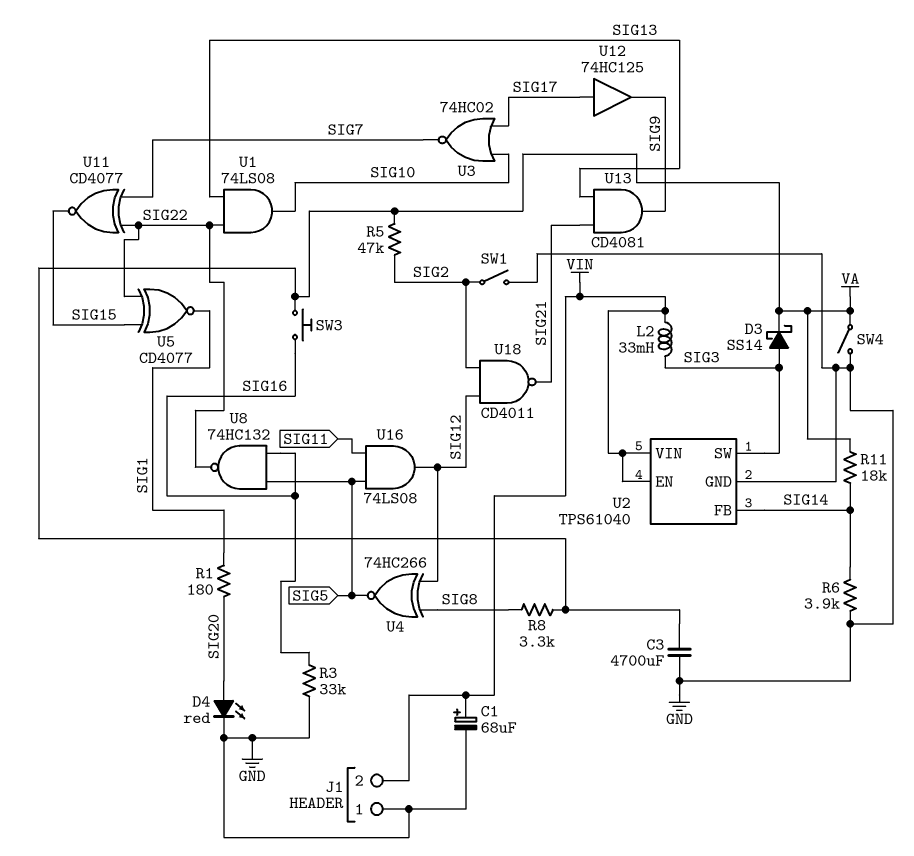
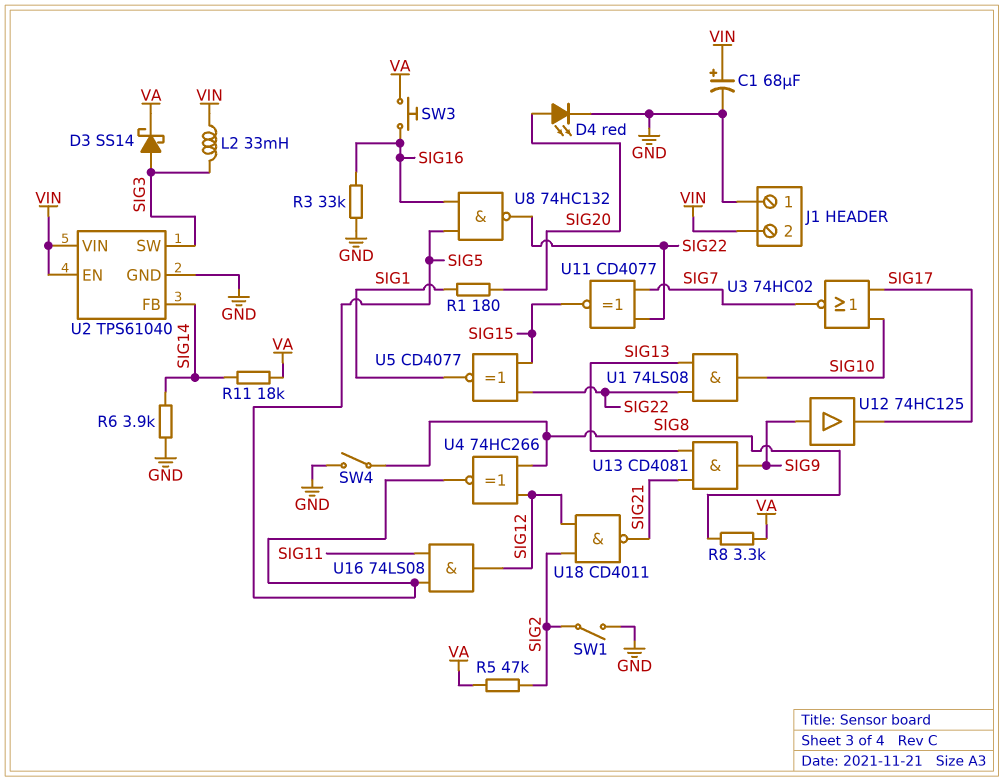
C3: 4700uF (GND, VA) -> none
SW4: switch (GND, VA) -> switch (GND, SIG8)
U12: buffer 74HC125 (in SIG17, out SIG9) -> buffer 74HC125 (in SIG9, out SIG17)

